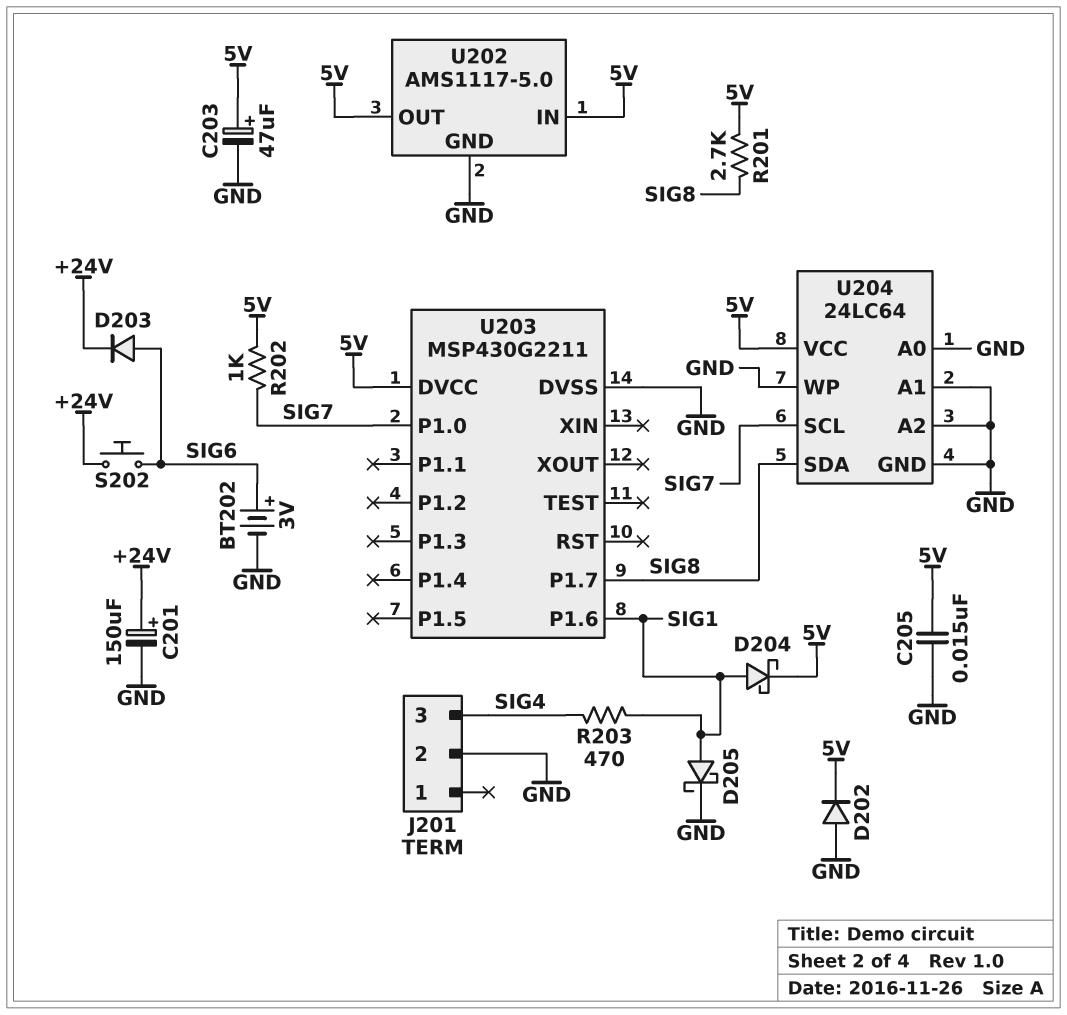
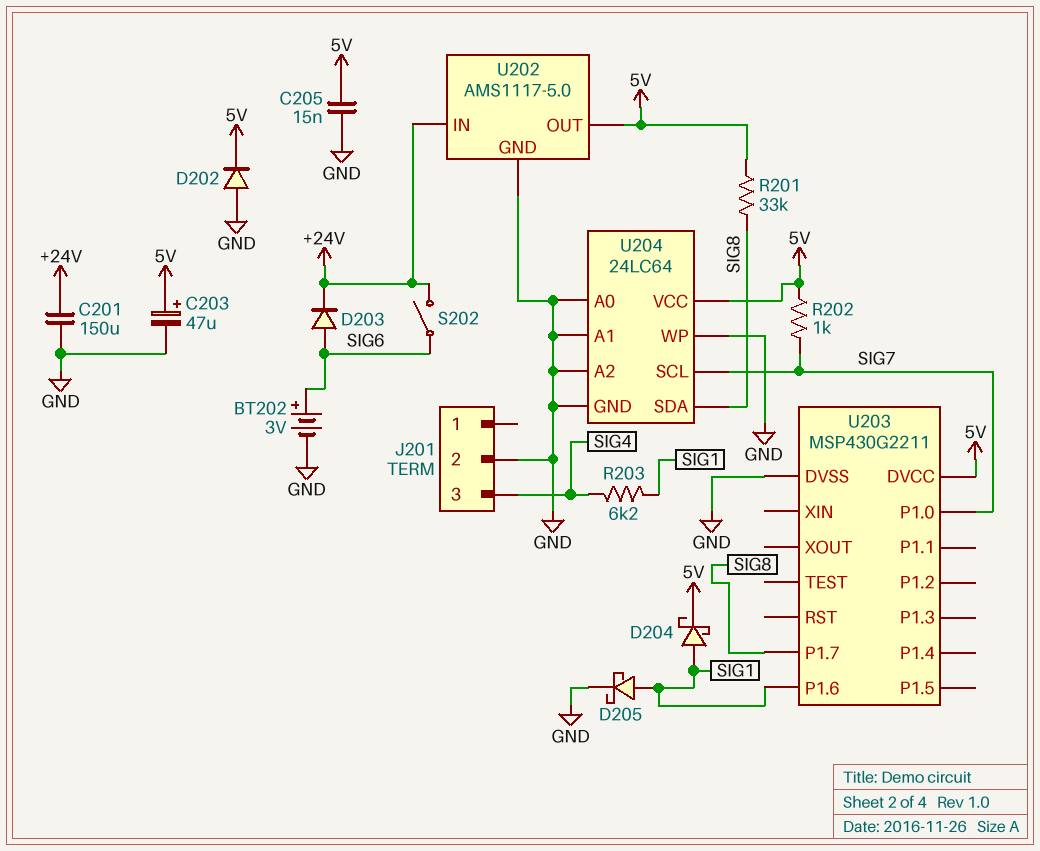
C201: 150uF (plus +24V, minus GND) -> 150uF (+24V, GND)
R201: 2.7k (5V, SIG8) -> 33k (5V, SIG8)
R203: 470 (SIG1, SIG4) -> 6.2k (SIG1, SIG4)
S202: button (+24V, SIG6) -> switch (+24V, SIG6)
U202 pin IN: 5V -> +24V

